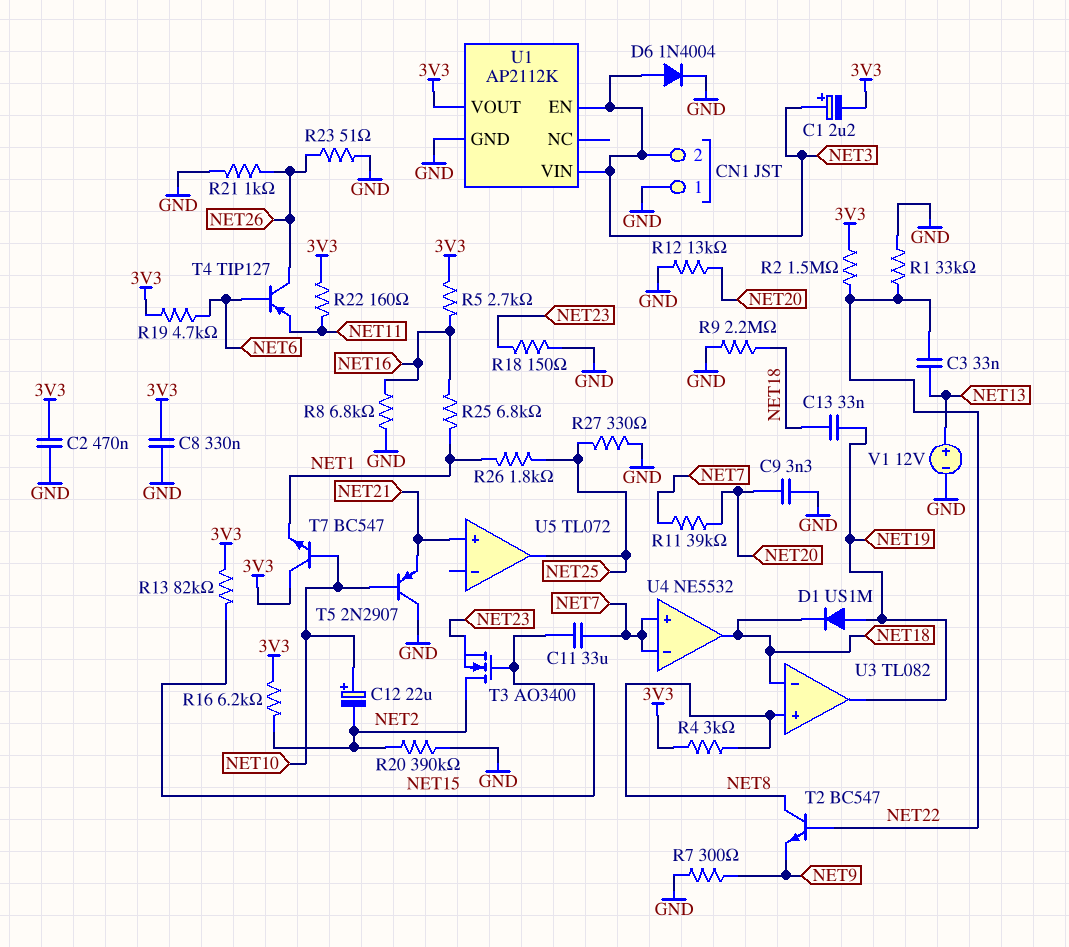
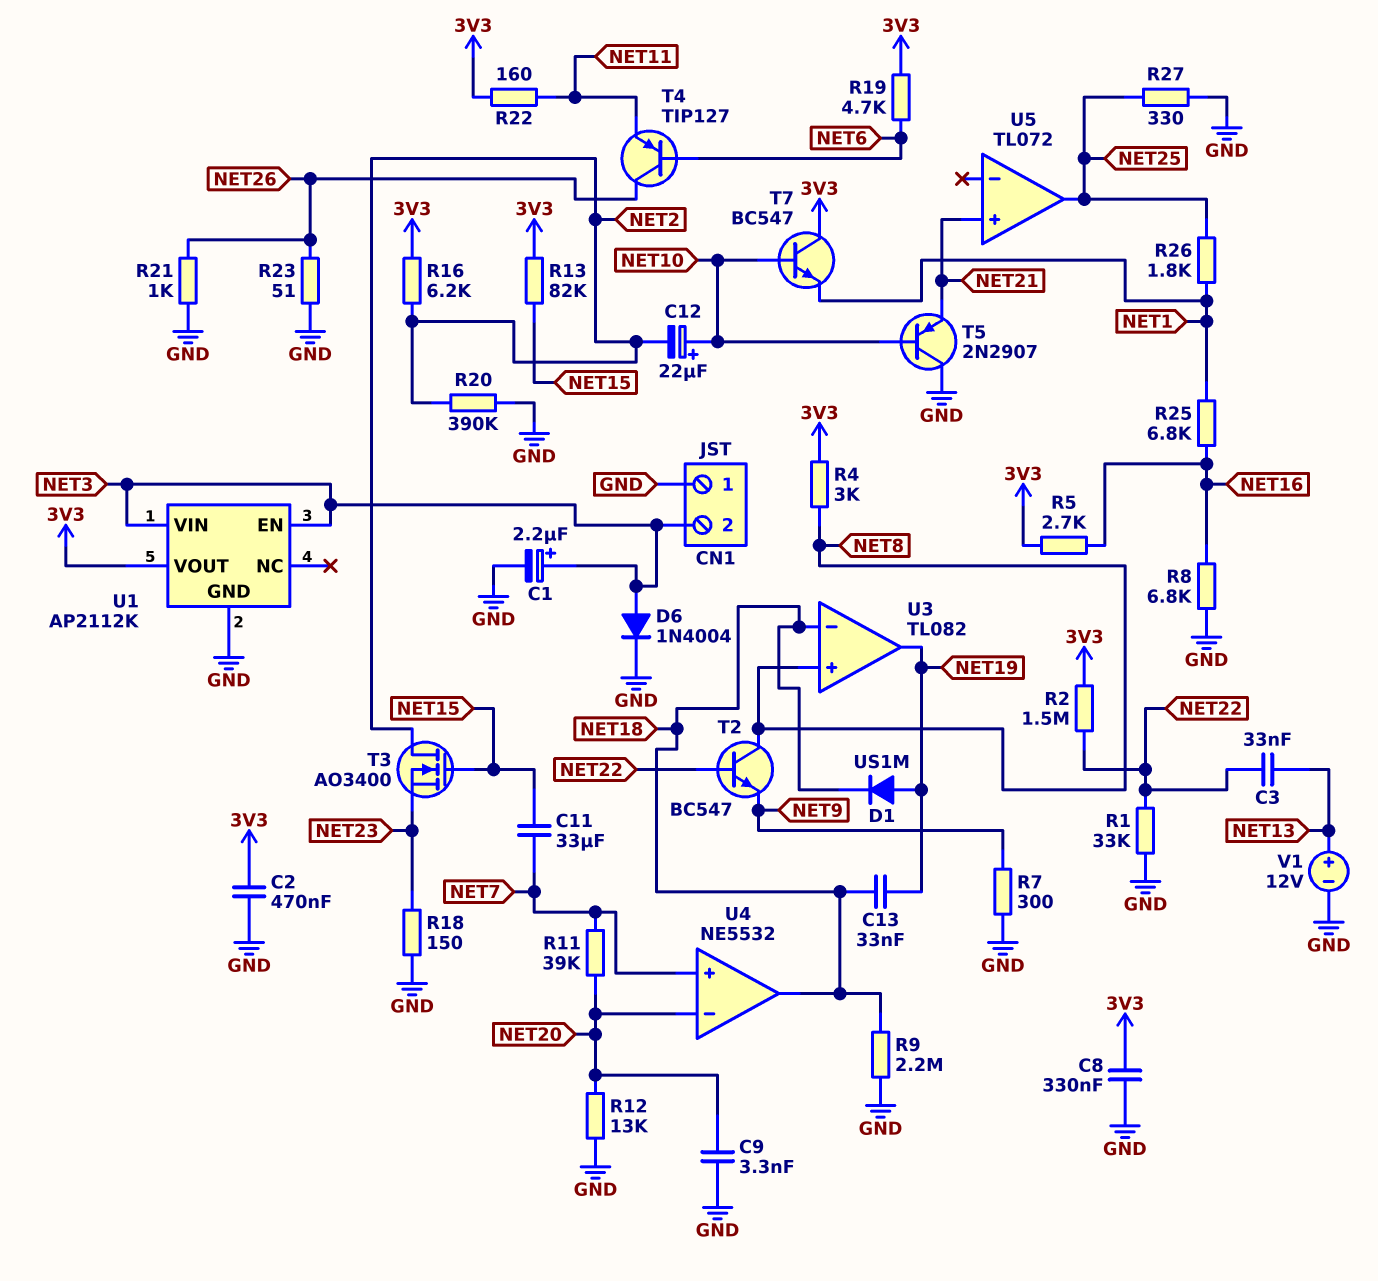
C1: 2.2uF (plus NET3, minus 3V3) -> 2.2uF (plus NET3, minus GND)
U4 pin in-: NET7 -> NET20

